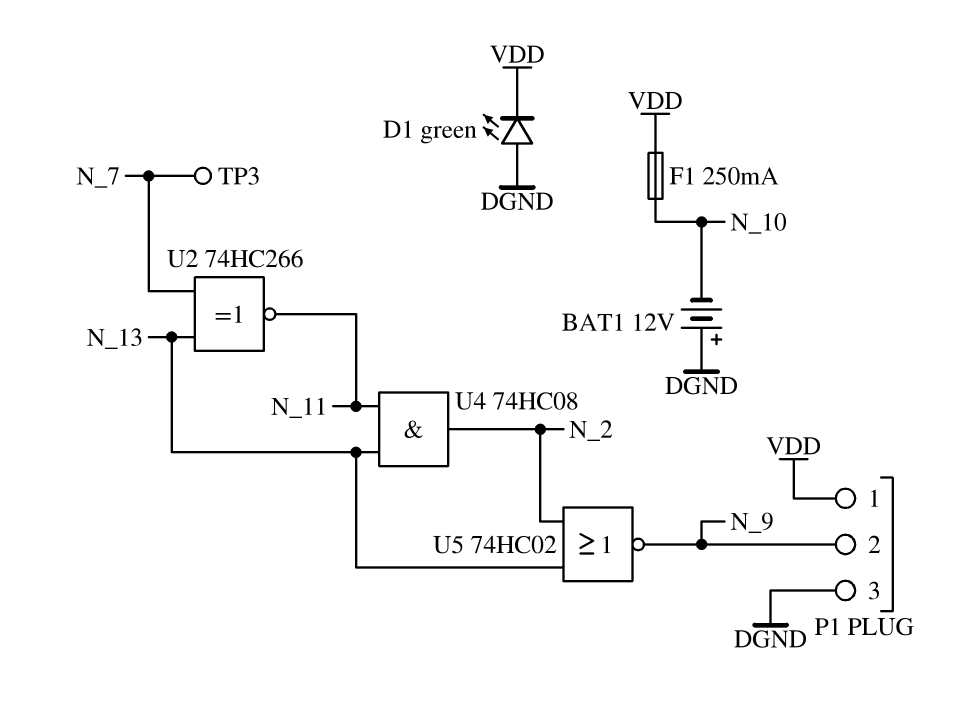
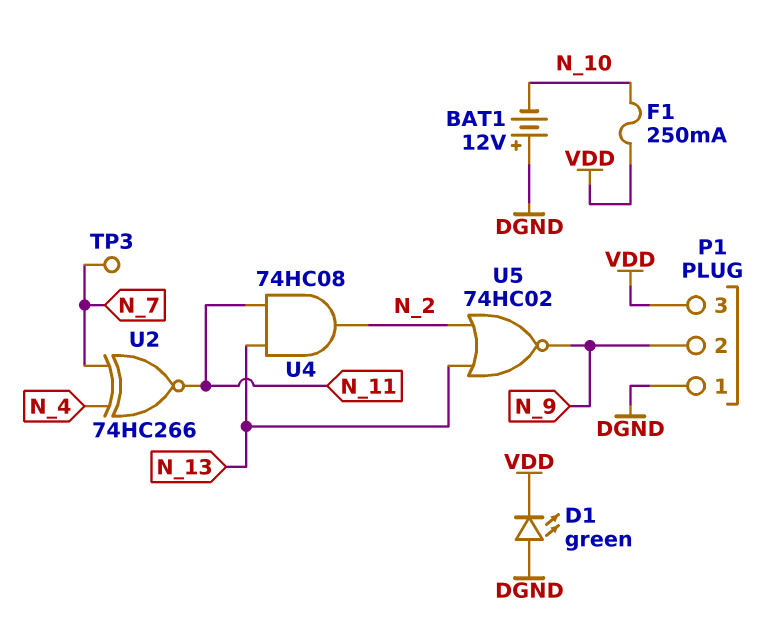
P1 pin 1: VDD -> DGND
P1 pin 3: DGND -> VDD
U2: XNOR 74HC266 (in N_7, in N_13, out N_11) -> XNOR 74HC266 (in N_4, in N_7, out N_11)

